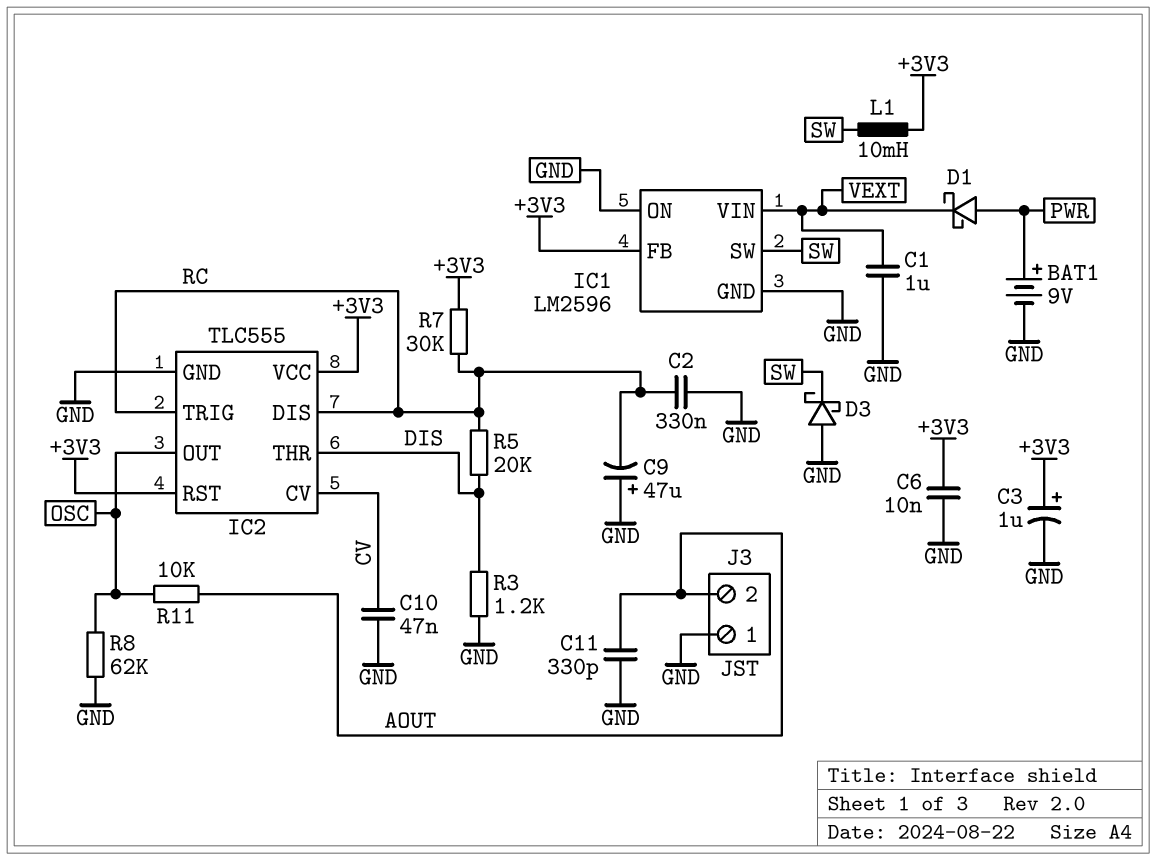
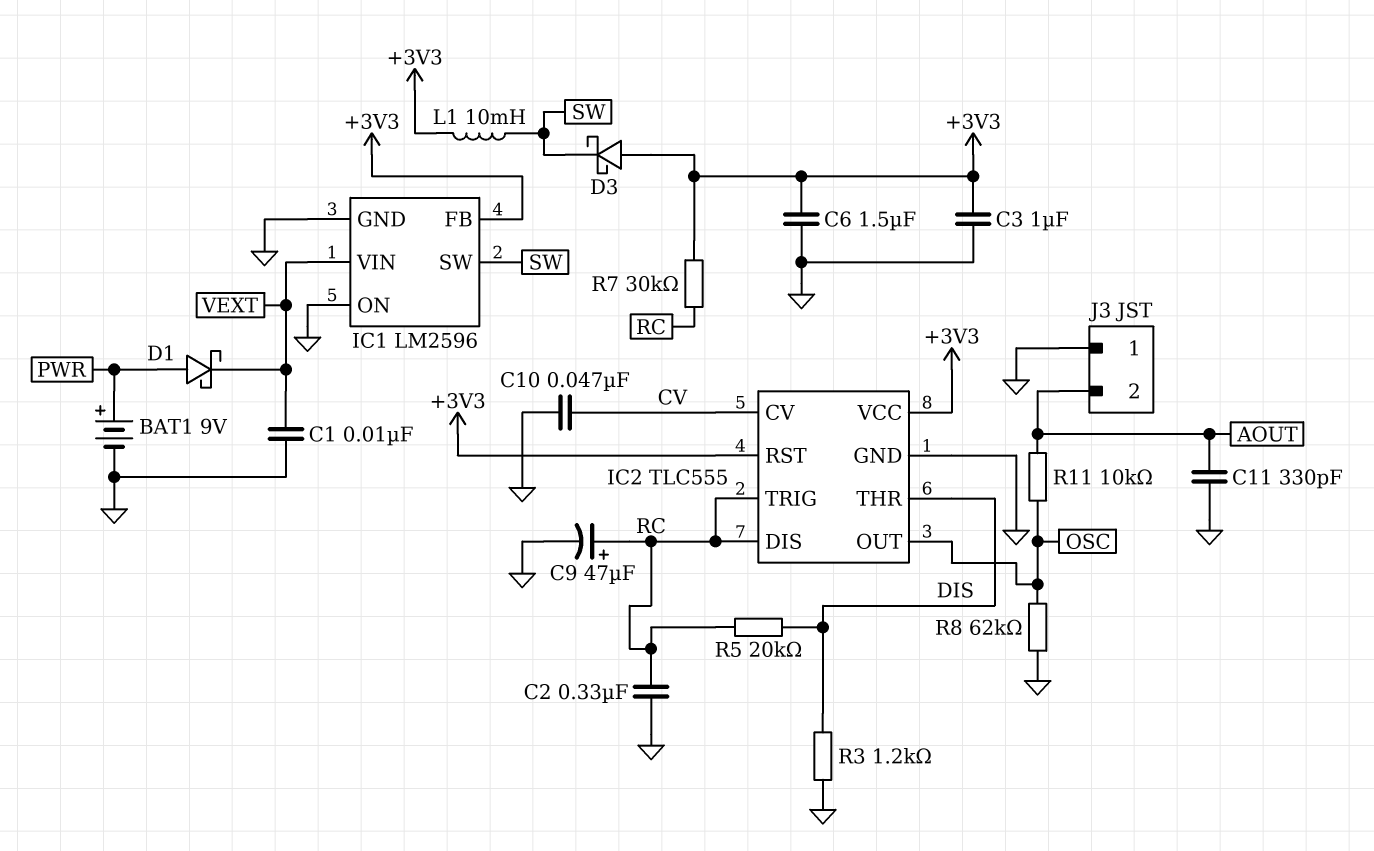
C1: 1uF (GND, VEXT) -> 10nF (GND, VEXT)
C3: 1uF (plus +3V3, minus GND) -> 1uF (+3V3, GND)
C6: 10nF (+3V3, GND) -> 1.5uF (+3V3, GND)
C9: 47uF (plus GND, minus RC) -> 47uF (plus RC, minus GND)
D3: schottky (A GND, K SW) -> schottky (A +3V3, K SW)

